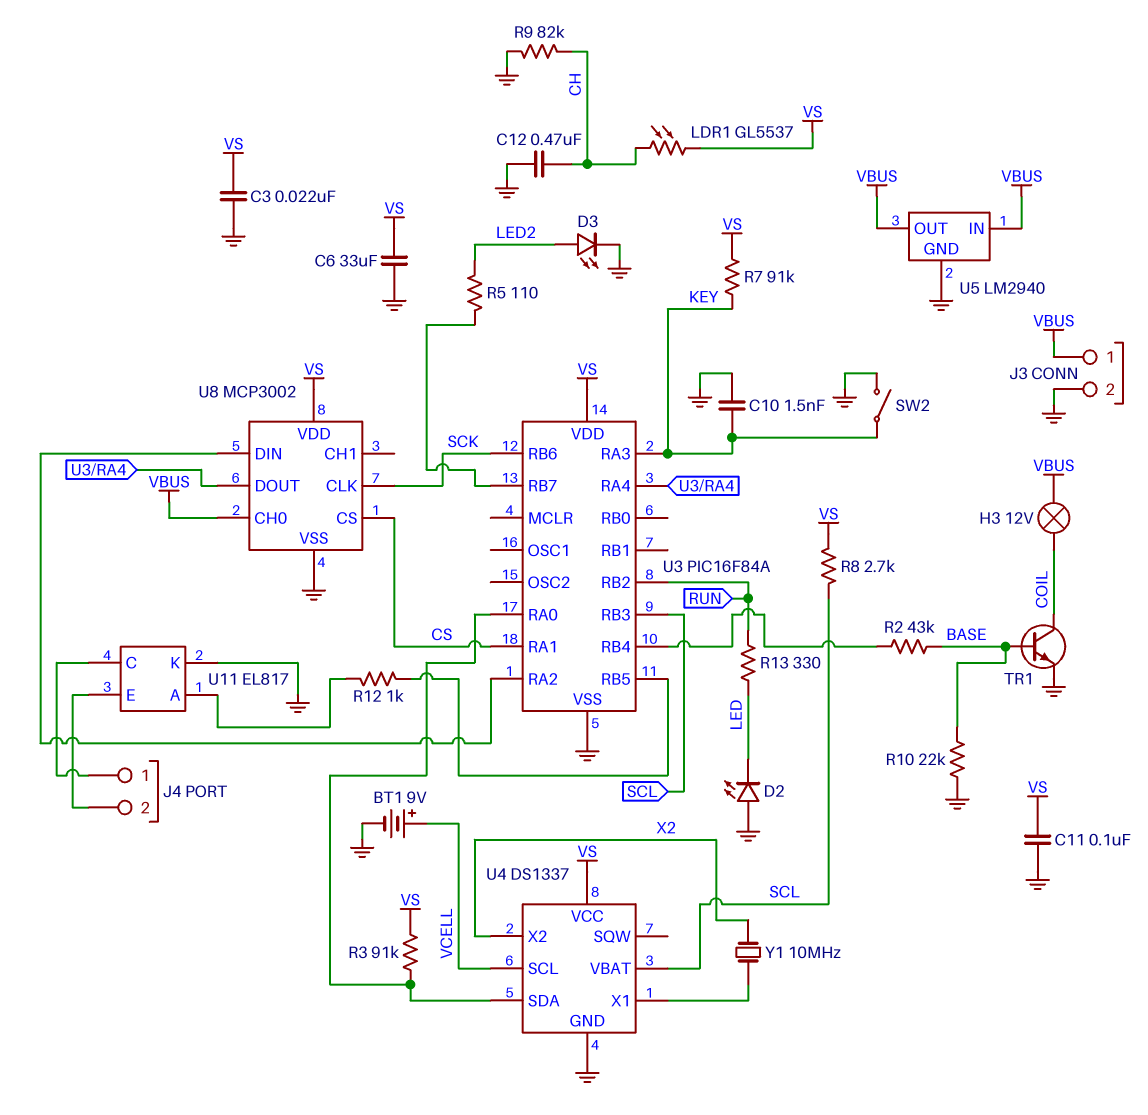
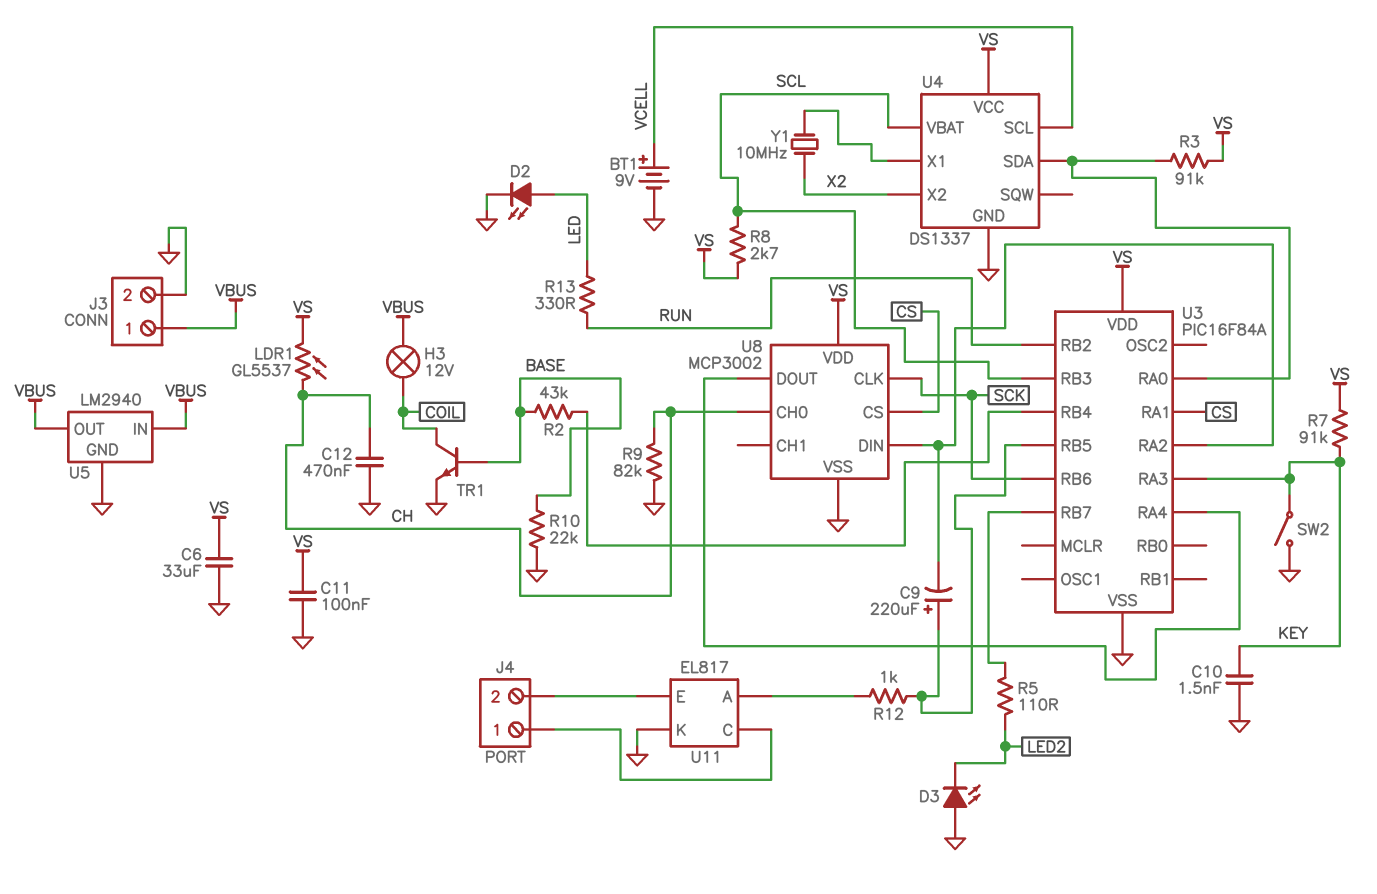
C3: 22nF (GND, VS) -> none
C9: none -> 220uF (plus U3/RB5, minus U3/RA2)
D2: LED (A GND, K LED) -> LED (A LED, K GND)
D3: LED (A LED2, K GND) -> LED (A GND, K LED2)
U8 pin CH0: VBUS -> CH

